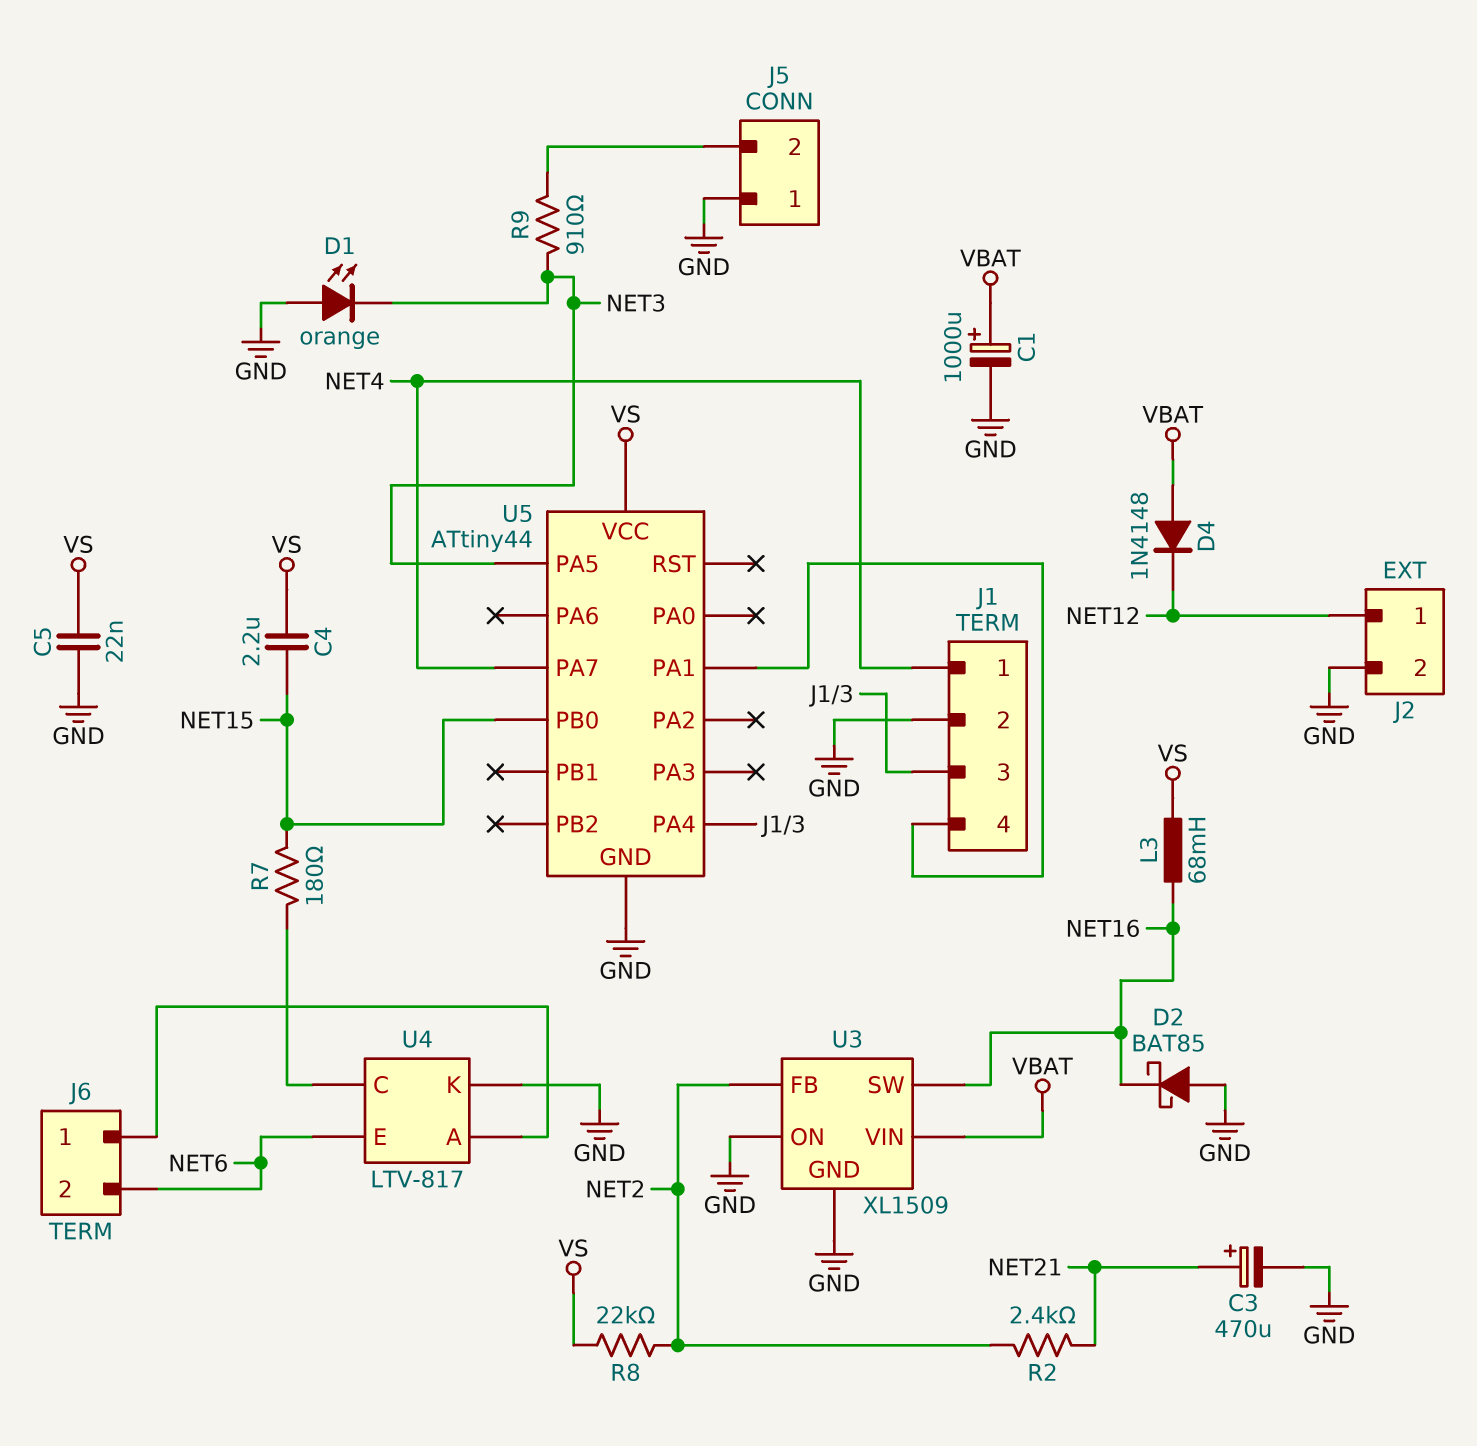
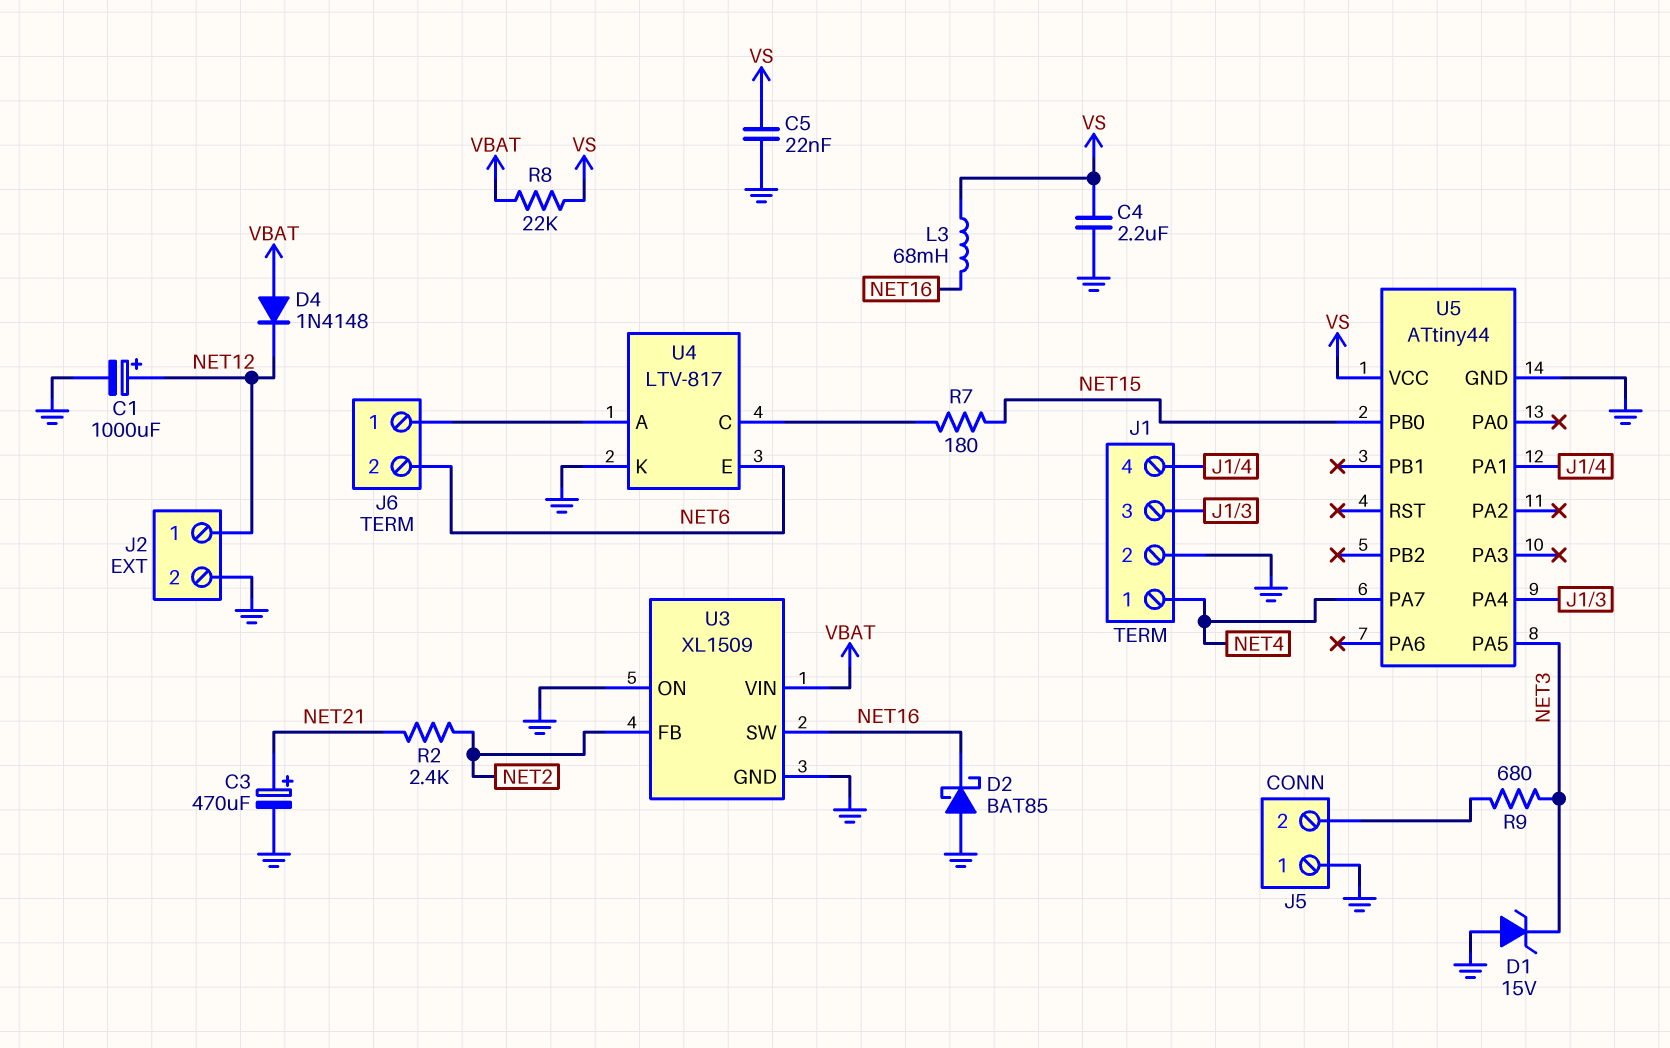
C1: 1000uF (plus VBAT, minus GND) -> 1000uF (plus NET12, minus GND)
C4: 2.2uF (NET15, VS) -> 2.2uF (GND, VS)
D1: LED orange (A GND, K NET3) -> zener 15V (A GND, K NET3)
R8: 22k (NET2, VS) -> 22k (VBAT, VS)
R9: 910 (J5/2, NET3) -> 680 (J5/2, NET3)

